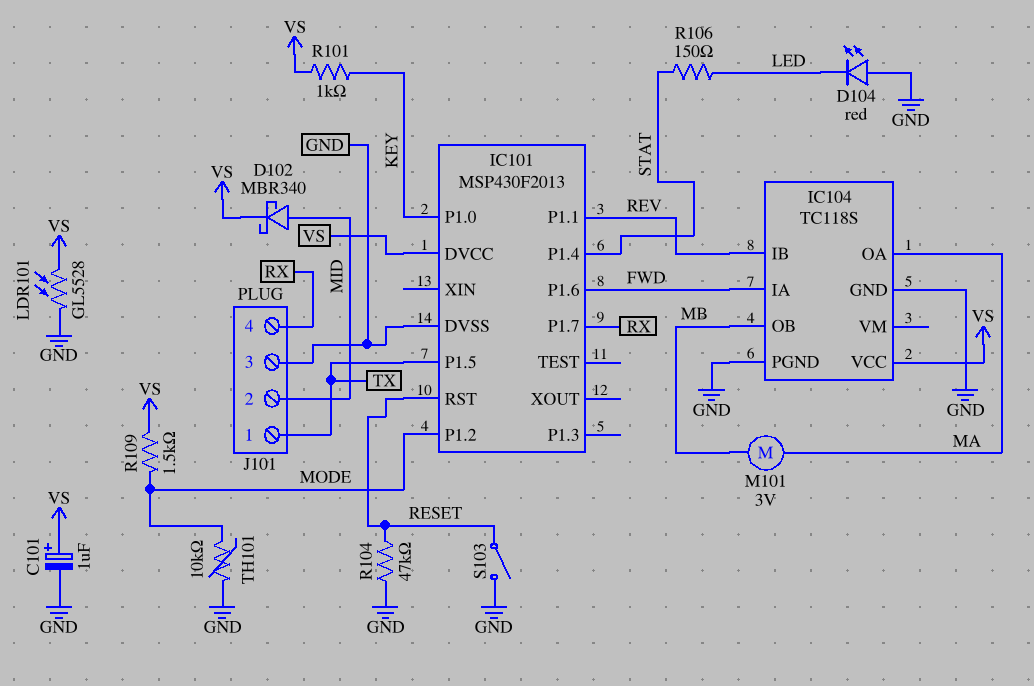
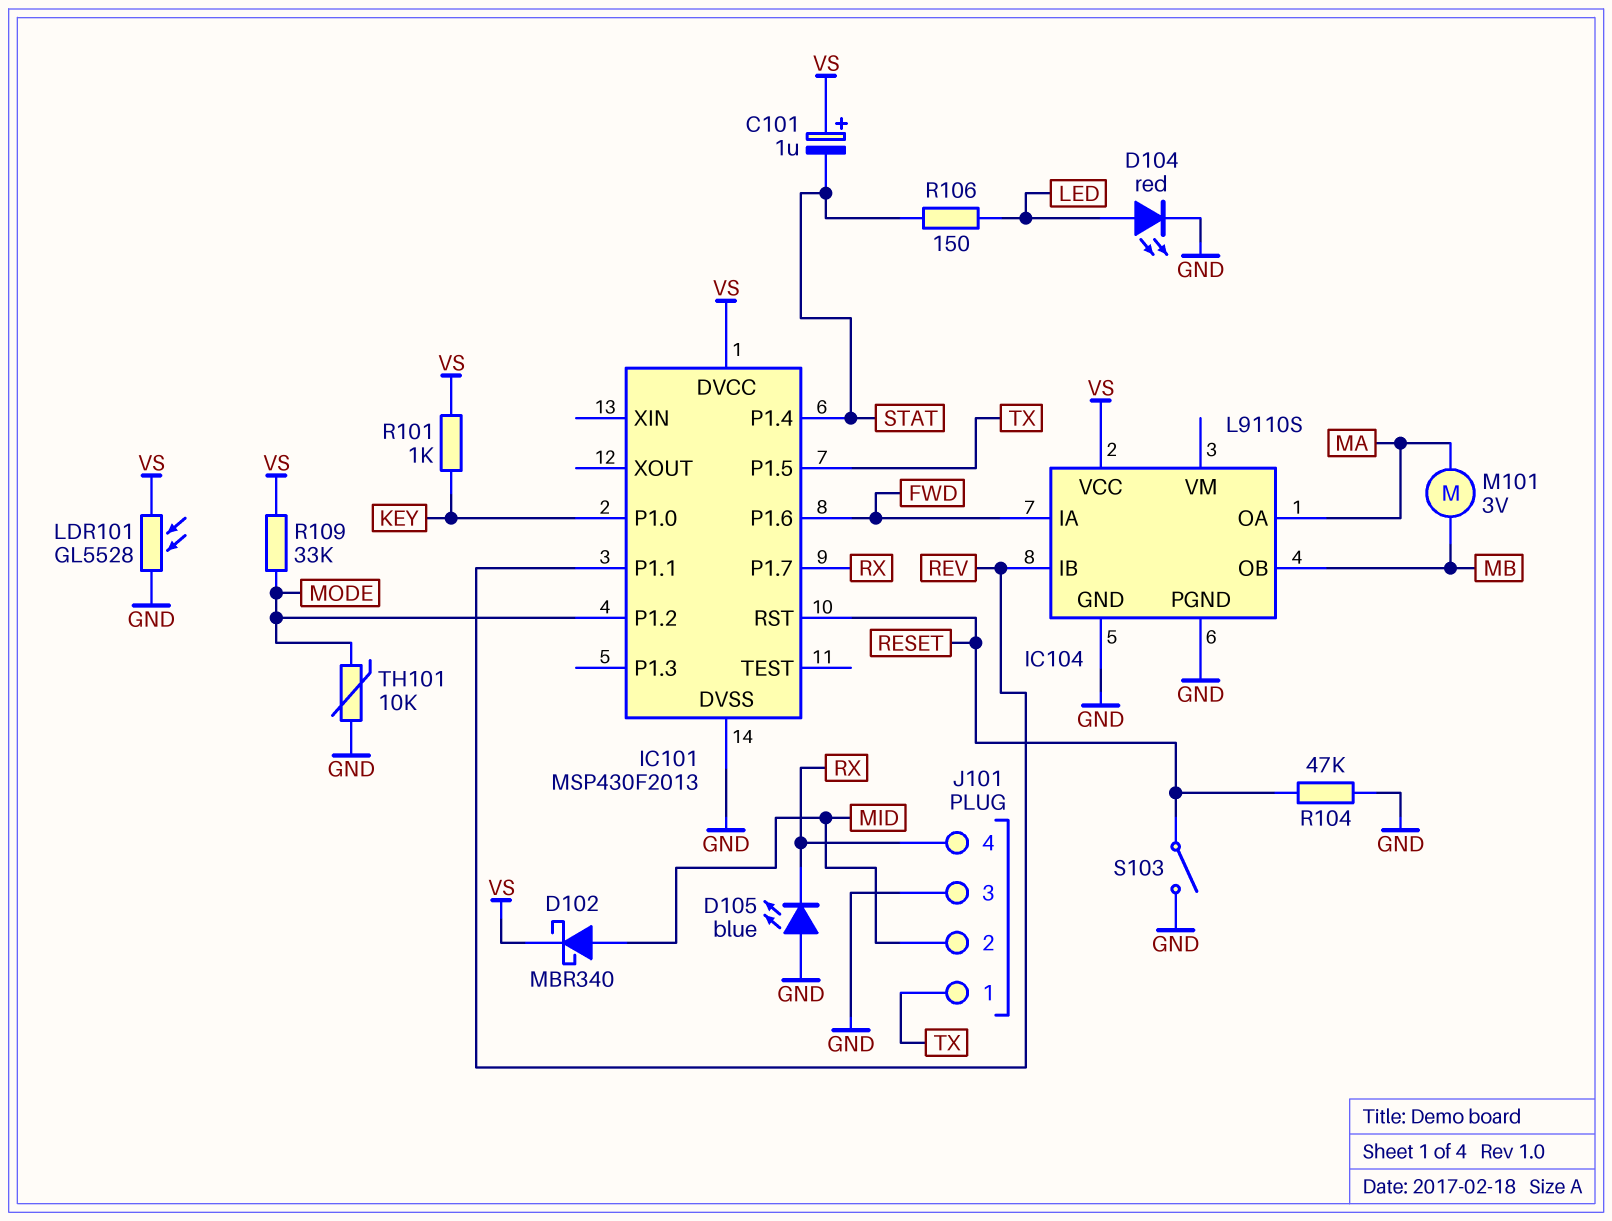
C101: 1uF (plus VS, minus GND) -> 1uF (plus VS, minus STAT)
D104: LED red (A GND, K LED) -> LED red (A LED, K GND)
D105: none -> LED blue (A GND, K RX)
IC104: TC118S -> L9110S
R109: 1.5k (MODE, VS) -> 33k (MODE, VS)

